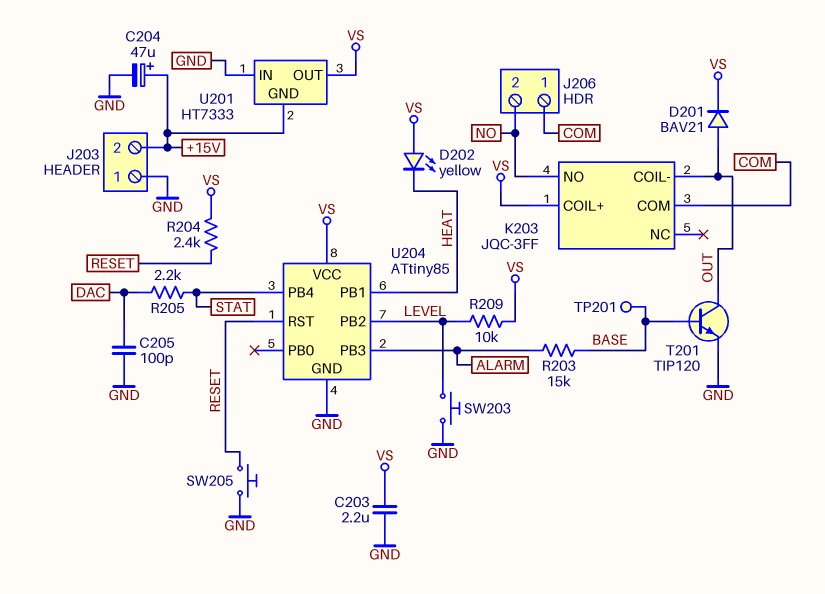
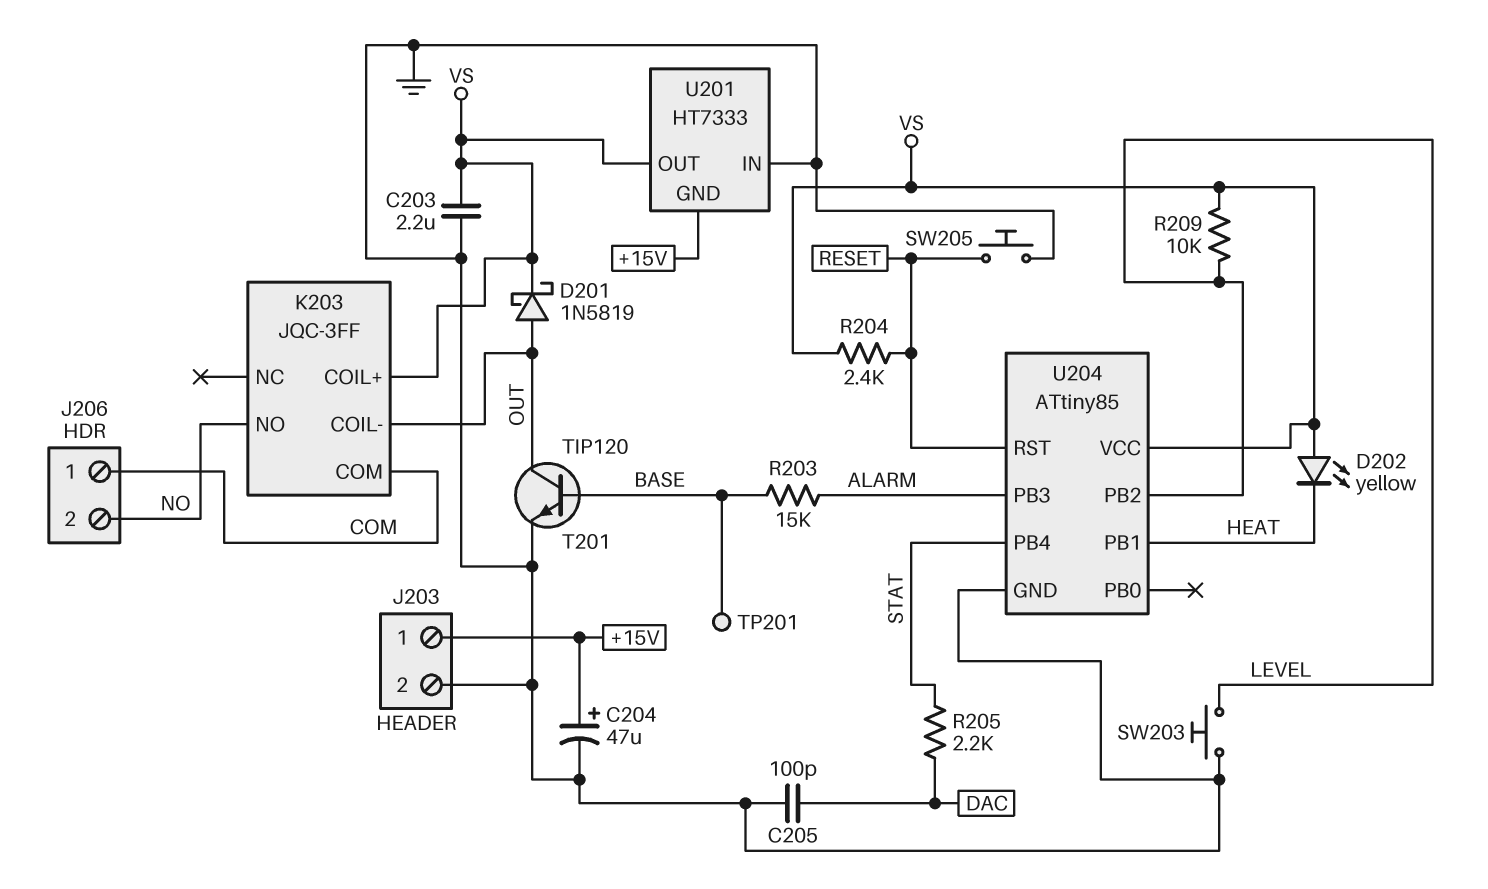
D201: diode BAV21 (A OUT, K VS) -> schottky 1N5819 (A OUT, K VS)
J203 pin 1: GND -> +15V
J203 pin 2: +15V -> GND

